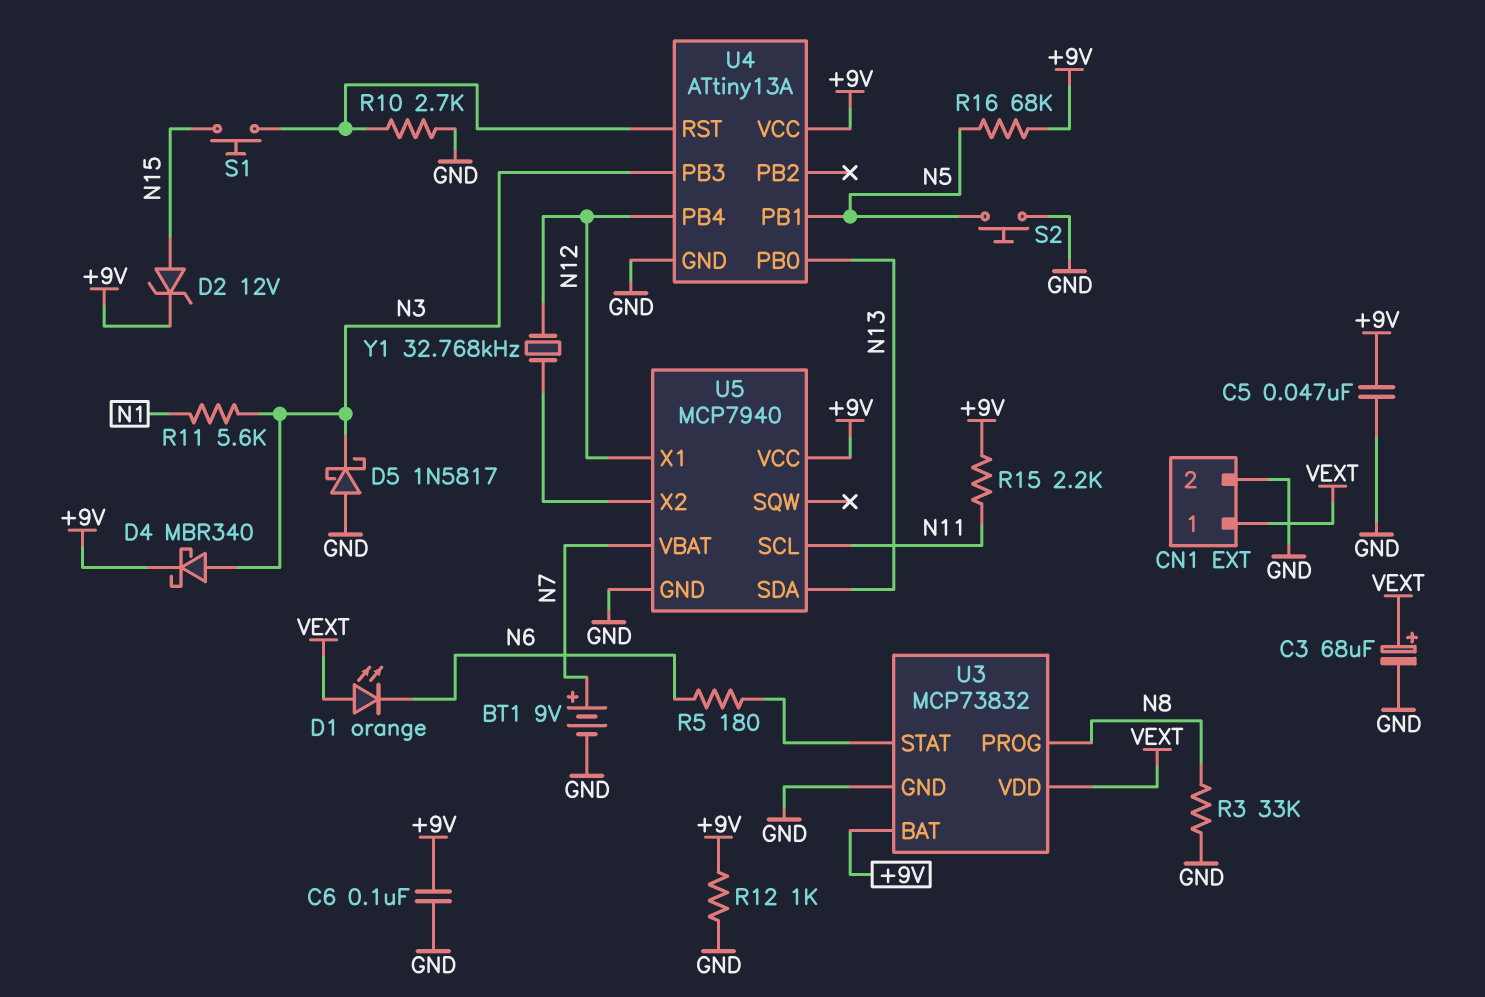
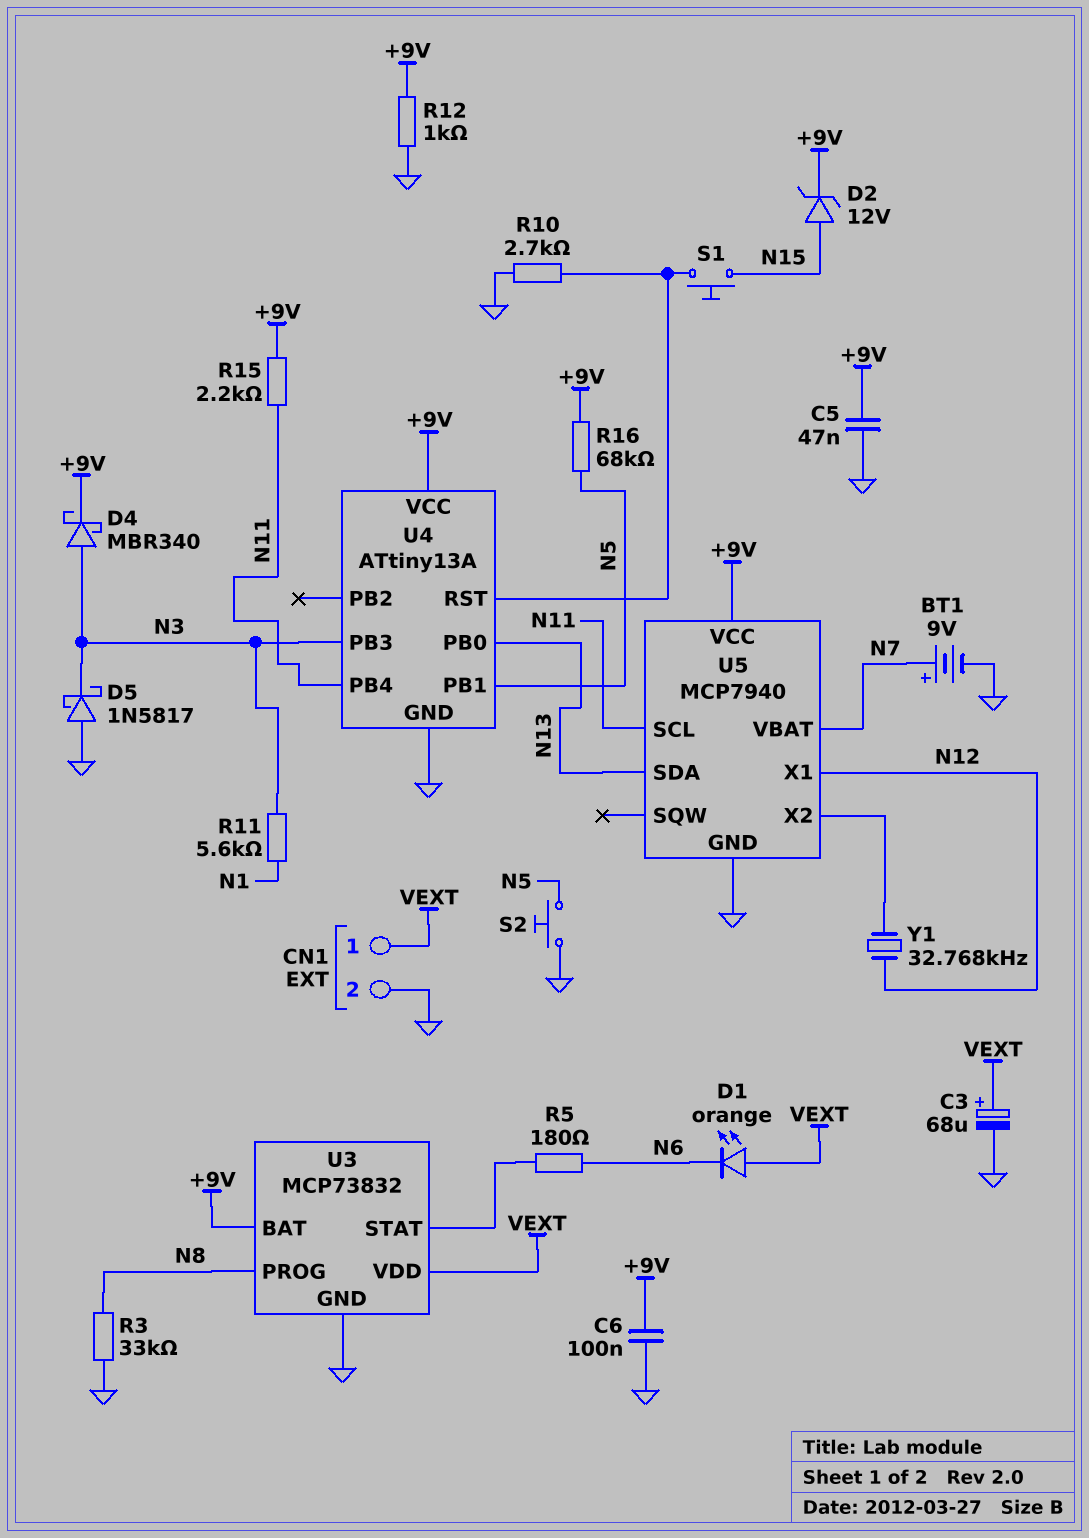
U4 pin PB4: N12 -> N11

